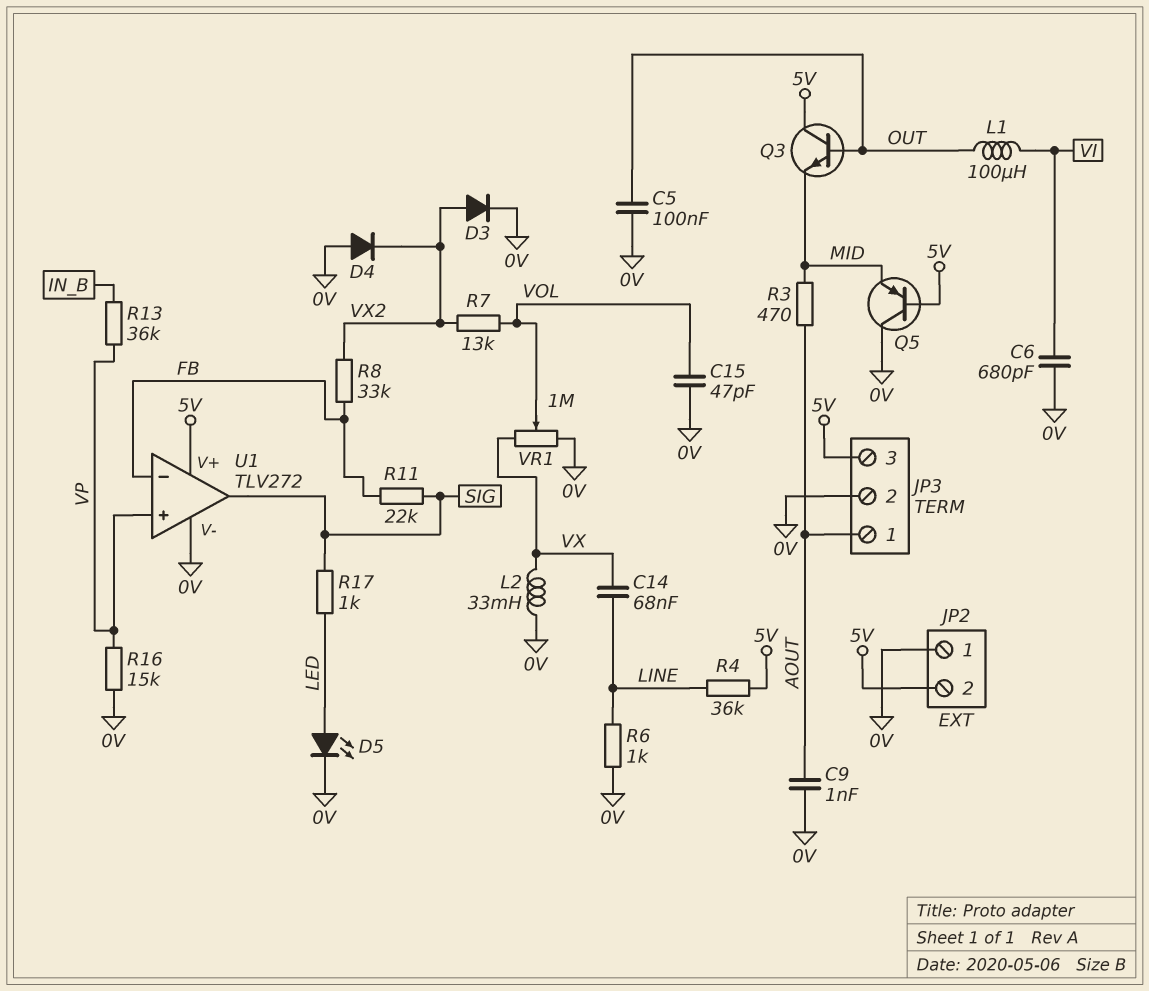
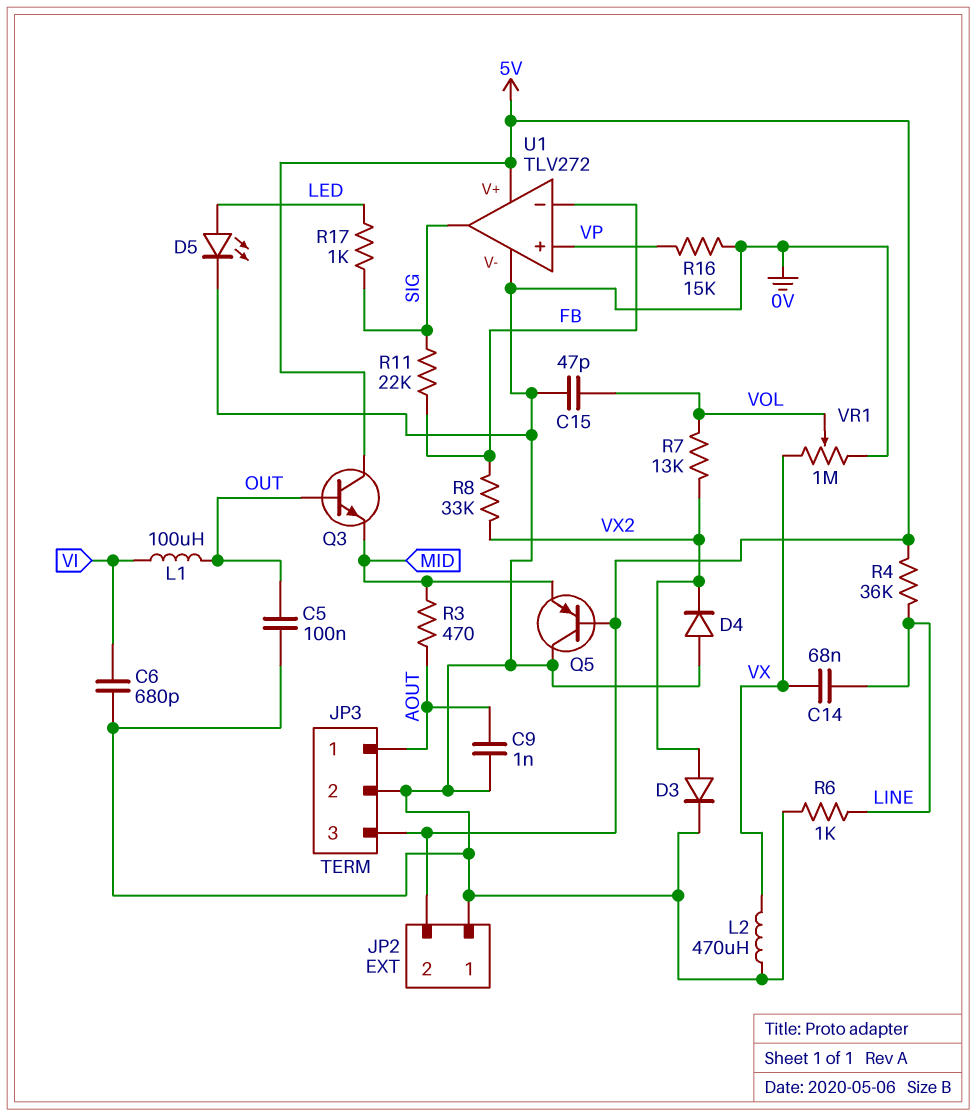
L2: 33mH (0V, VX) -> 470uH (0V, VX)
R13: 36k (IN_B, VP) -> none

